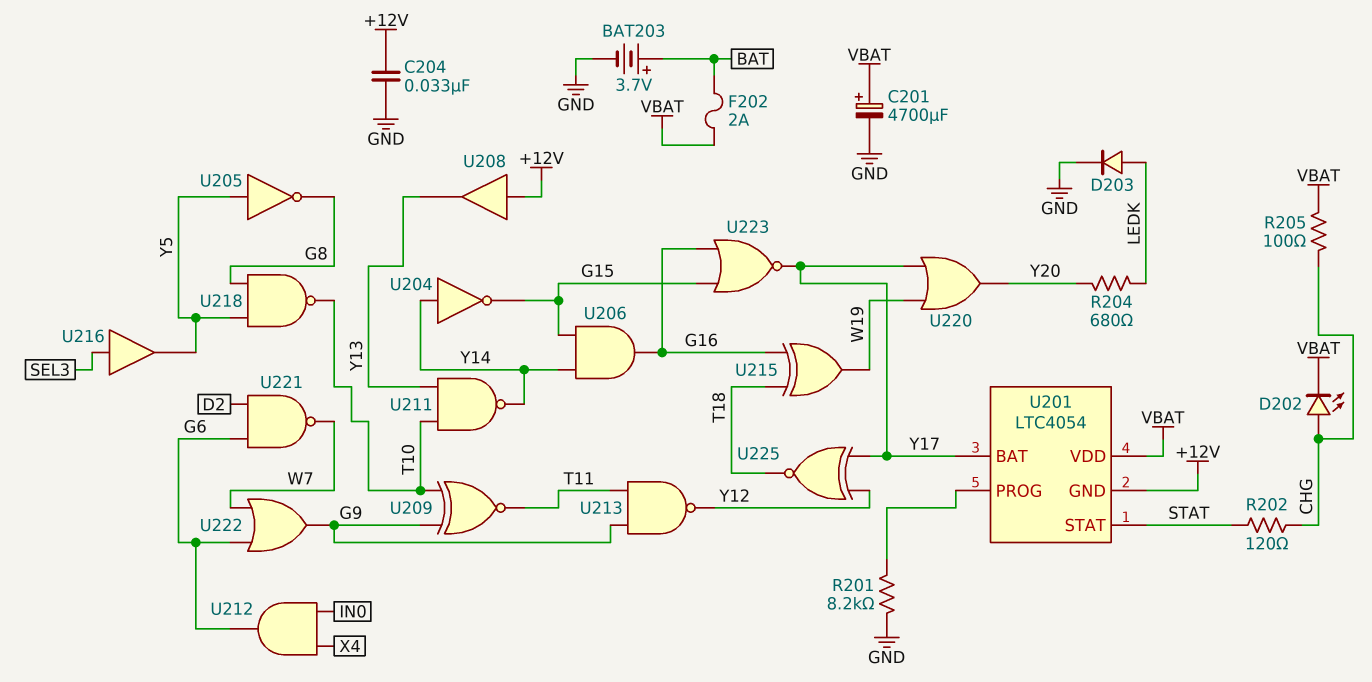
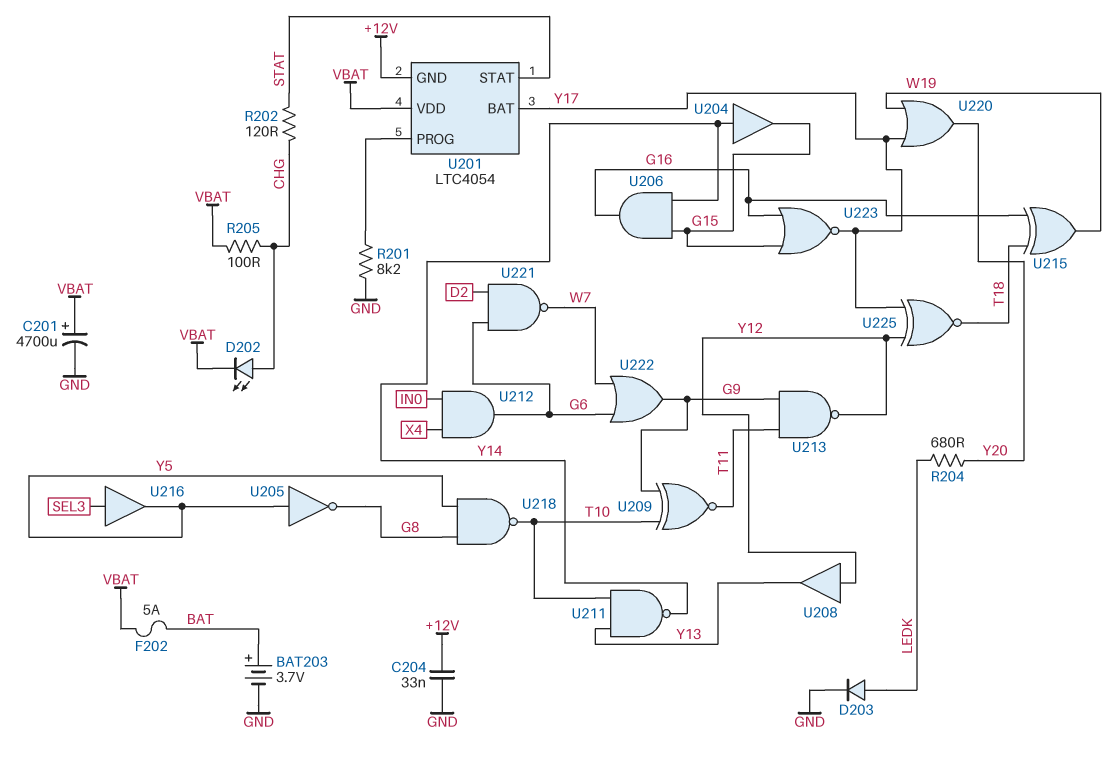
F202: 2A (BAT, VBAT) -> 5A (BAT, VBAT)
U204: NOT (in Y14, out G15) -> buffer (in Y14, out G15)
U208: buffer (in +12V, out Y13) -> buffer (in Y12, out Y13)

